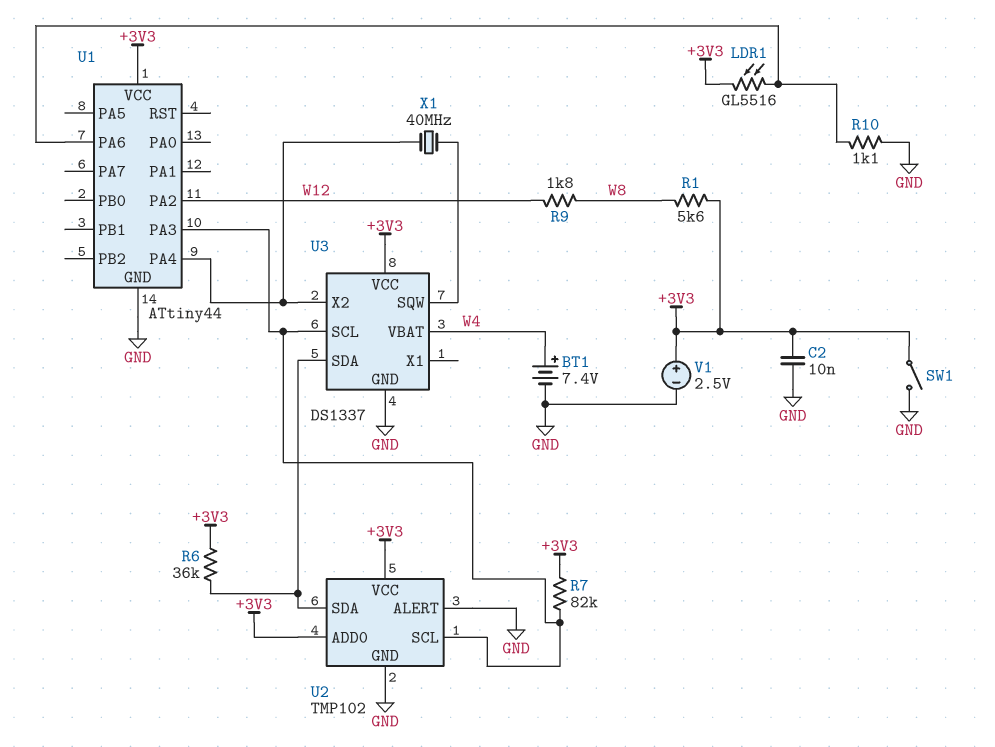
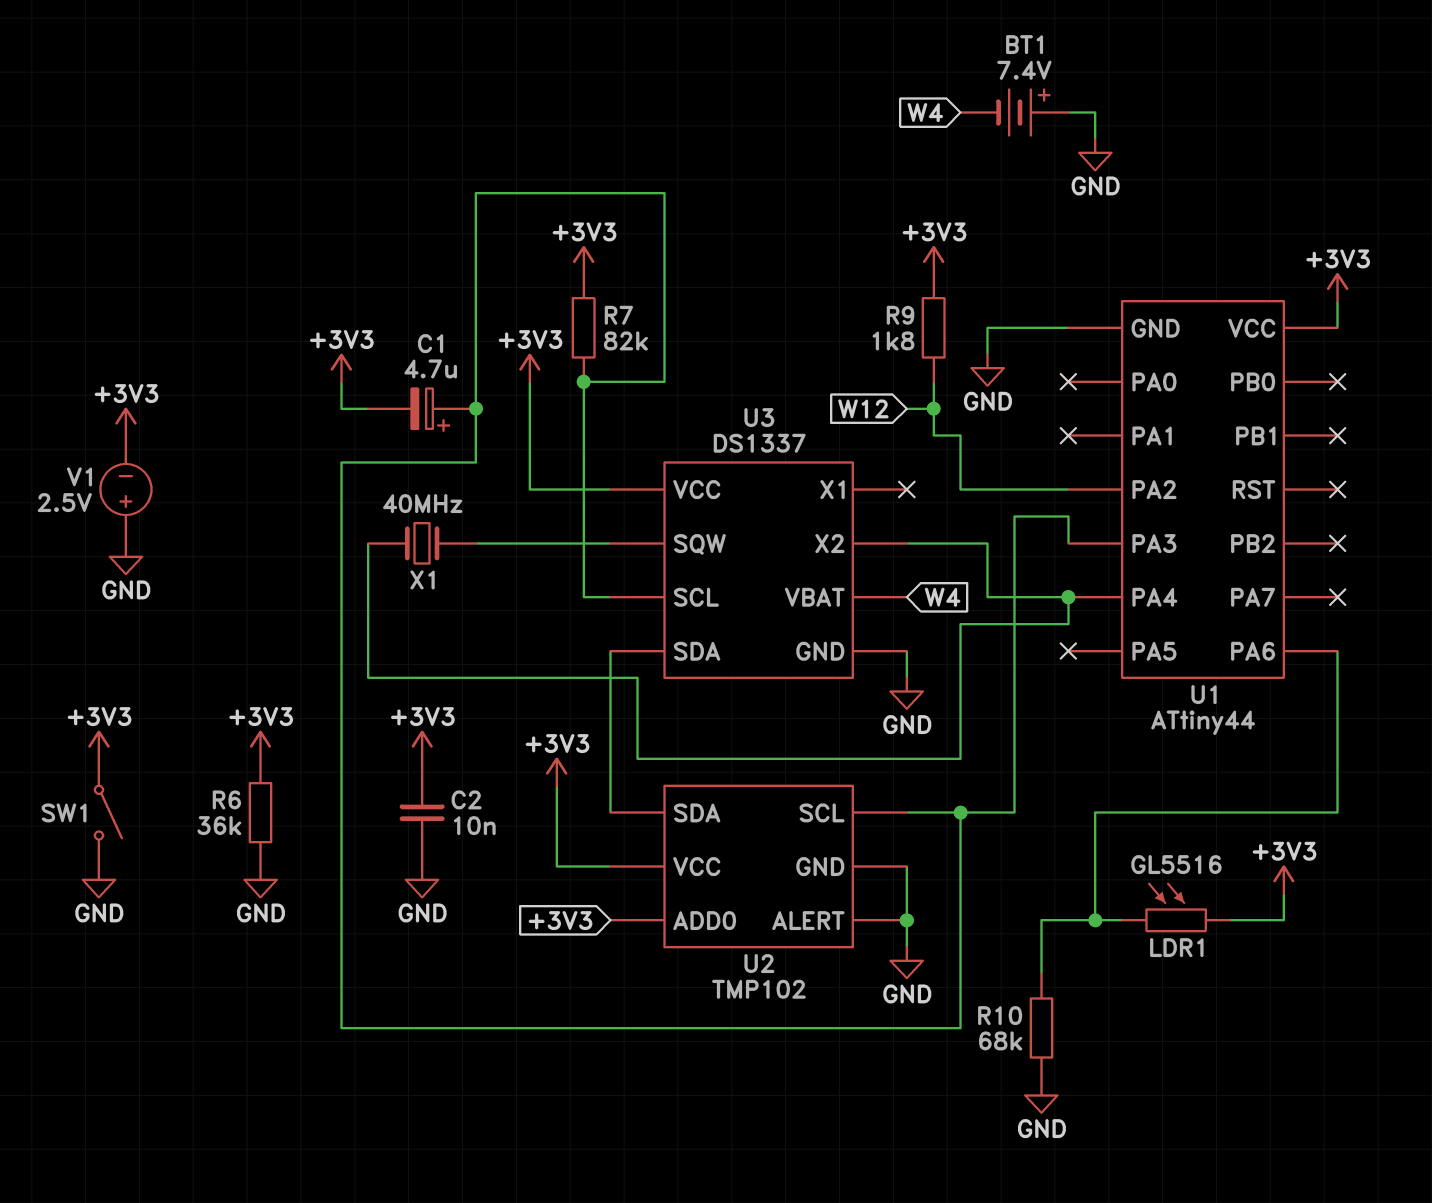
BT1: 7.4V (plus W4, minus GND) -> 7.4V (plus GND, minus W4)
C1: none -> 4.7uF (plus U1/PA3, minus +3V3)
R1: 5.6k (+3V3, W8) -> none
R6: 36k (+3V3, U2/SDA) -> 36k (+3V3, GND)
R9: 1.8k (W8, W12) -> 1.8k (+3V3, W12)
R10: 1.1k (GND, U1/PA6) -> 68k (GND, U1/PA6)
V1: 2.5V (plus +3V3, minus GND) -> 2.5V (plus GND, minus +3V3)

